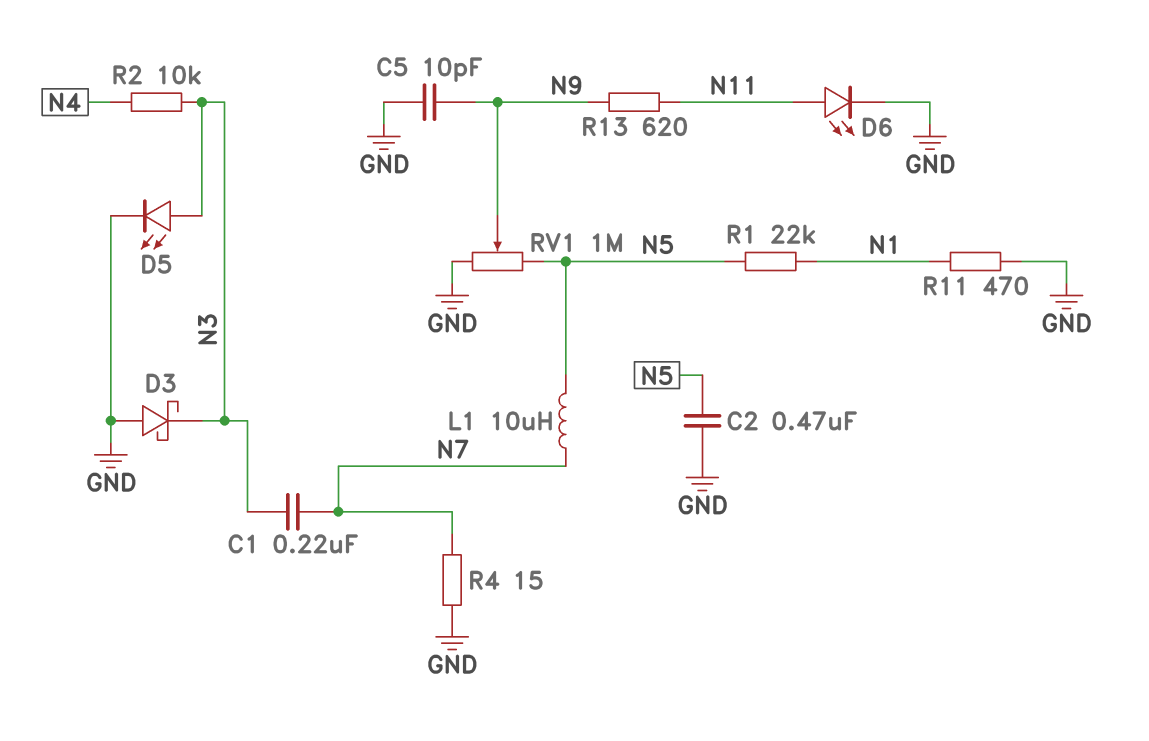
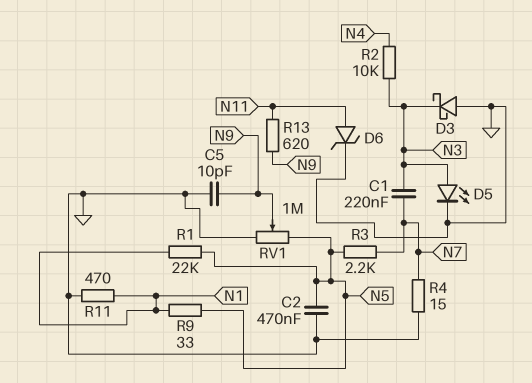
D6: LED (A N11, K GND) -> zener (A N11, K GND)
L1: 10uH (N5, N7) -> none
R3: none -> 2.2k (N5, N7)
R9: none -> 33 (N1, N5)

